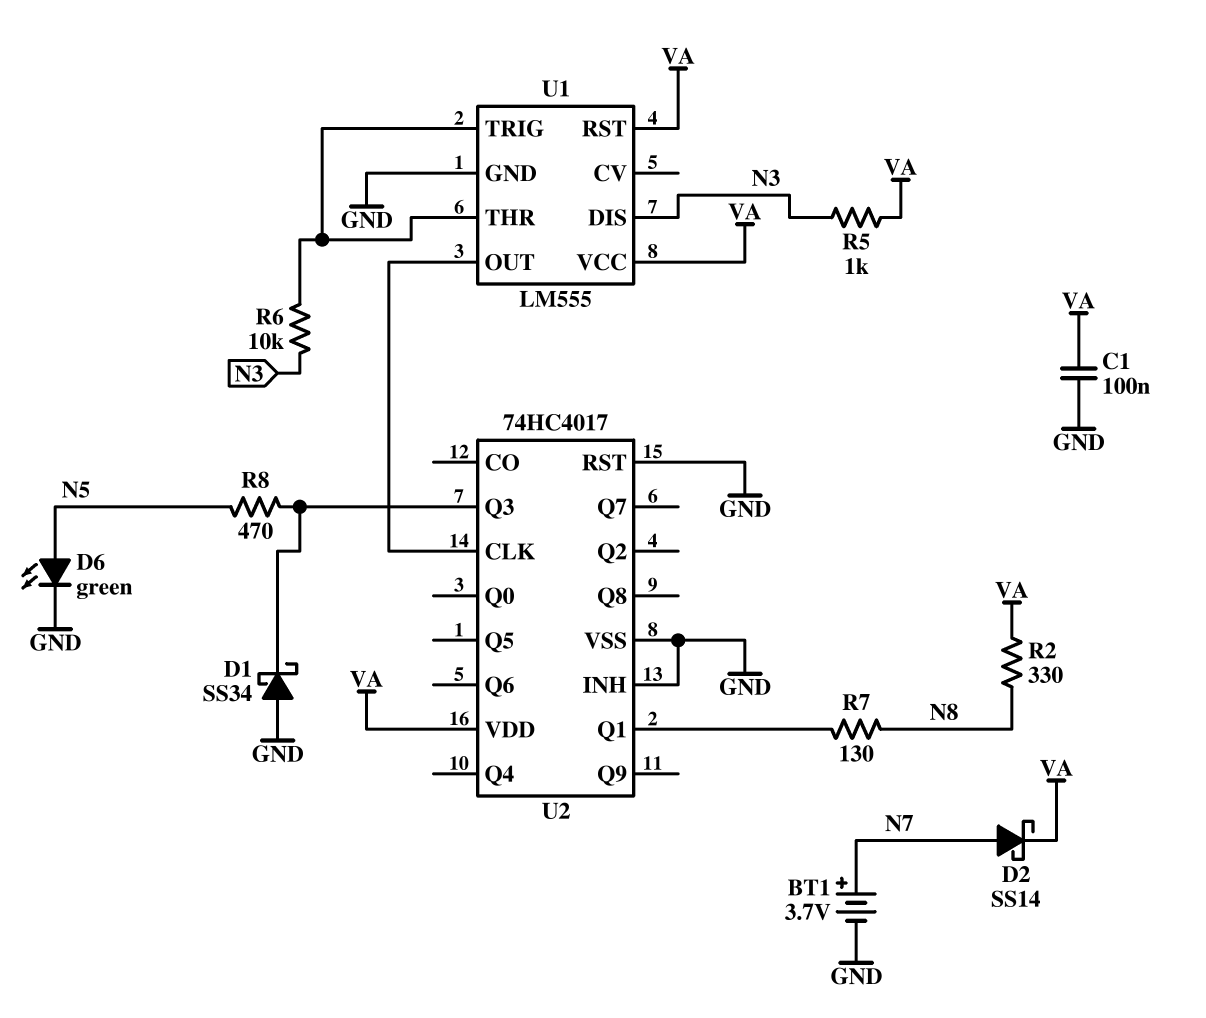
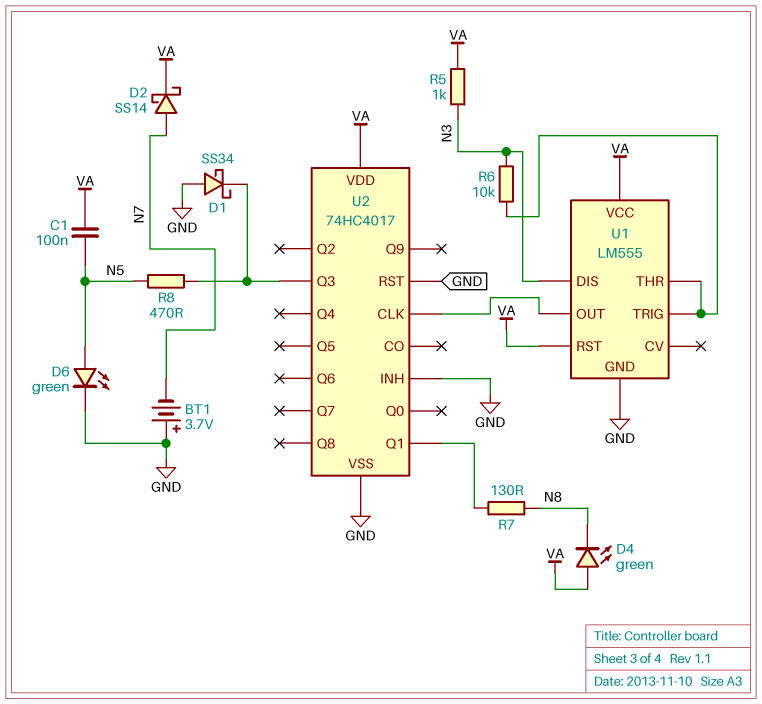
BT1: 3.7V (plus N7, minus GND) -> 3.7V (plus GND, minus N7)
C1: 100nF (GND, VA) -> 100nF (N5, VA)
D4: none -> LED green (A VA, K N8)
R2: 330 (N8, VA) -> none

